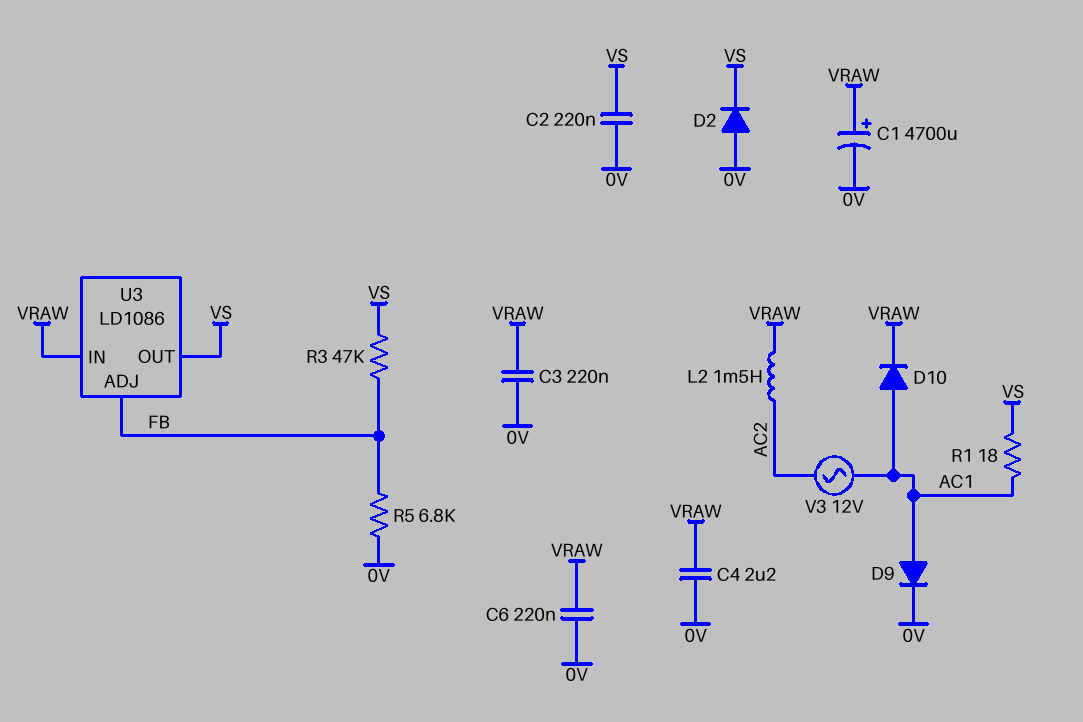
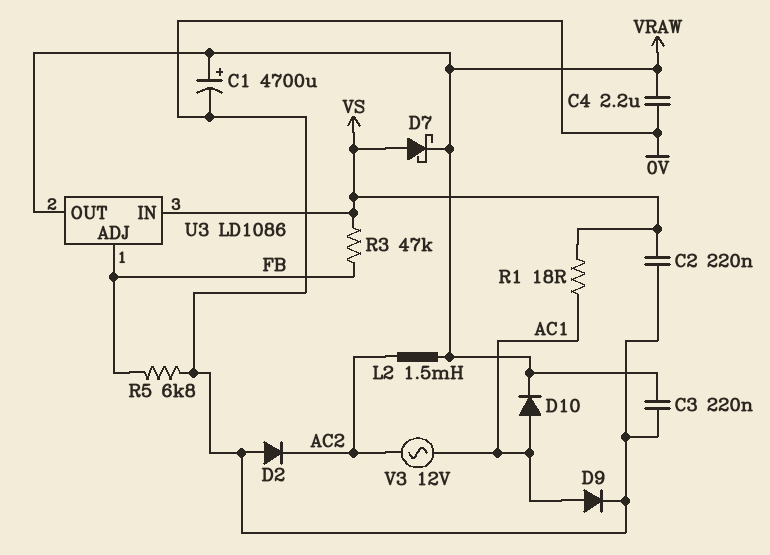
C6: 220nF (0V, VRAW) -> none
D2: diode (A 0V, K VS) -> diode (A 0V, K AC2)
D7: none -> schottky (A VS, K VRAW)
U3 pin IN: VRAW -> VS
U3 pin OUT: VS -> VRAW

